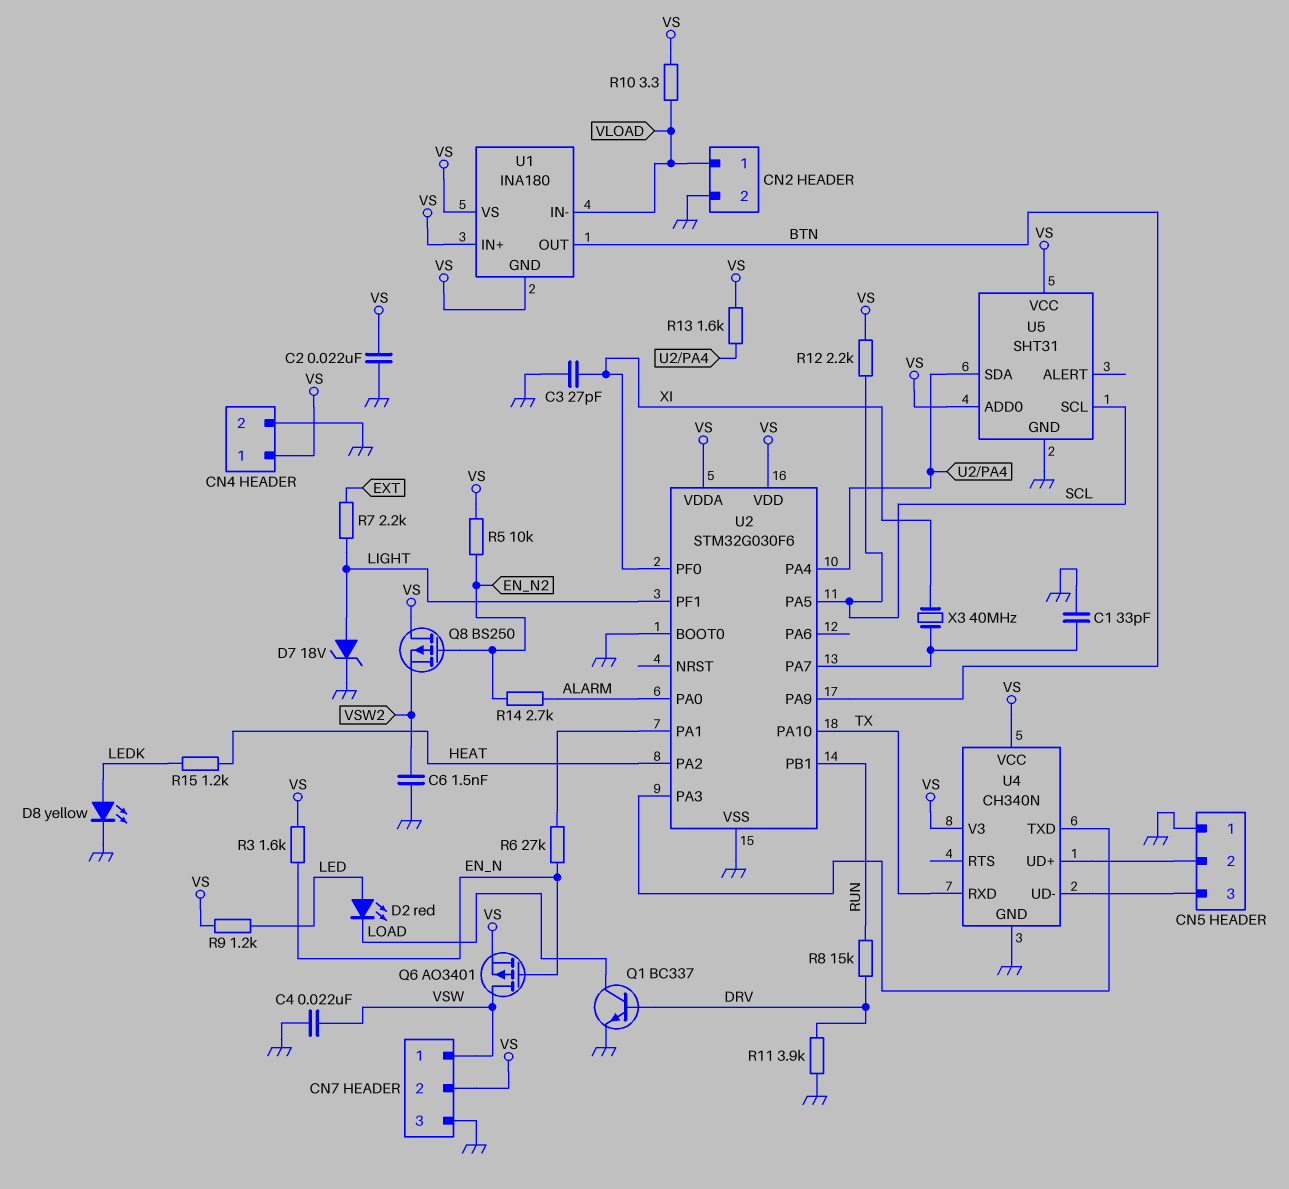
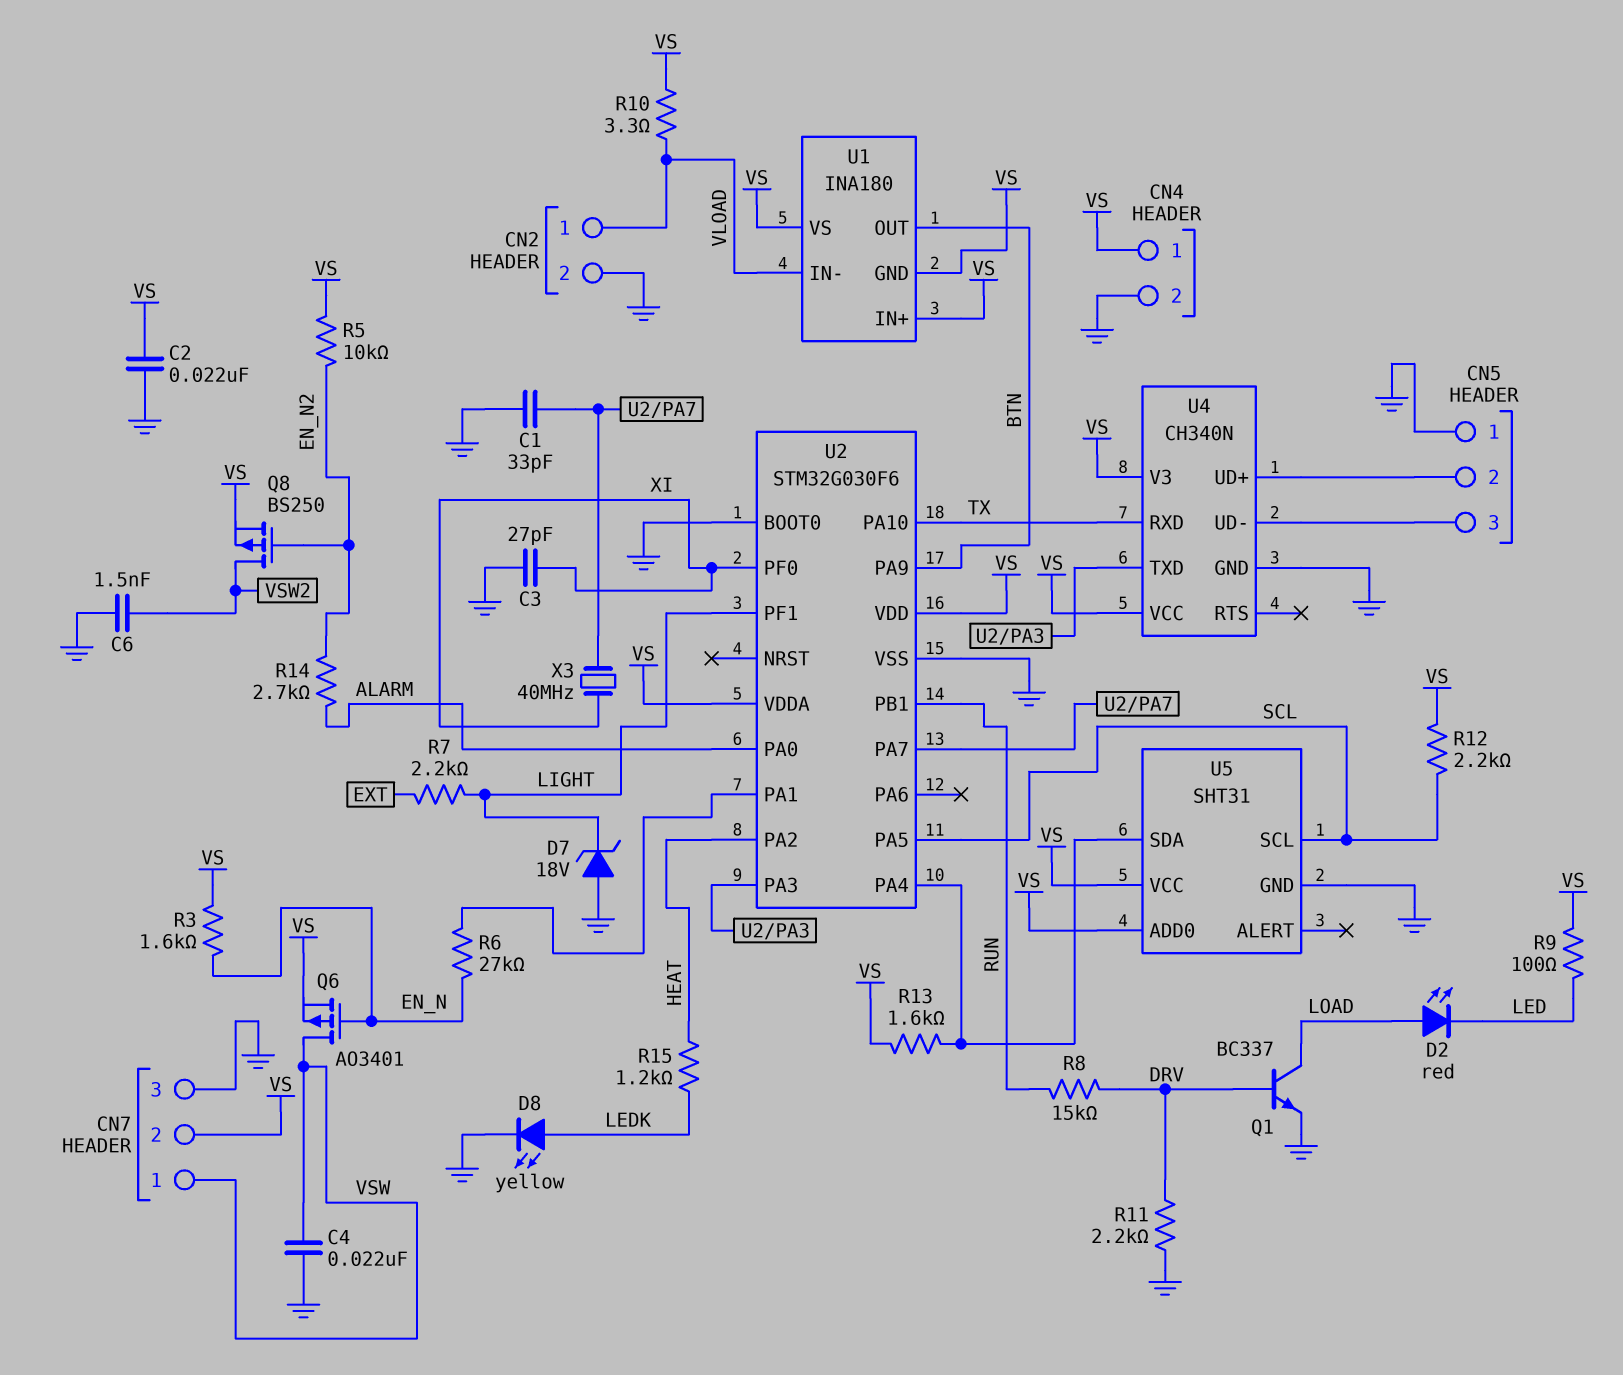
D2: LED red (A LED, K LOAD) -> LED red (A LOAD, K LED)
D7: zener 18V (A LIGHT, K GND) -> zener 18V (A GND, K LIGHT)
Q8: PMOS BS250 (G EN_N2, D VS, S VSW2) -> PMOS BS250 (G EN_N2, D VSW2, S VS)
R9: 1.2k (LED, VS) -> 100 (LED, VS)
R11: 3.9k (DRV, GND) -> 2.2k (DRV, GND)

